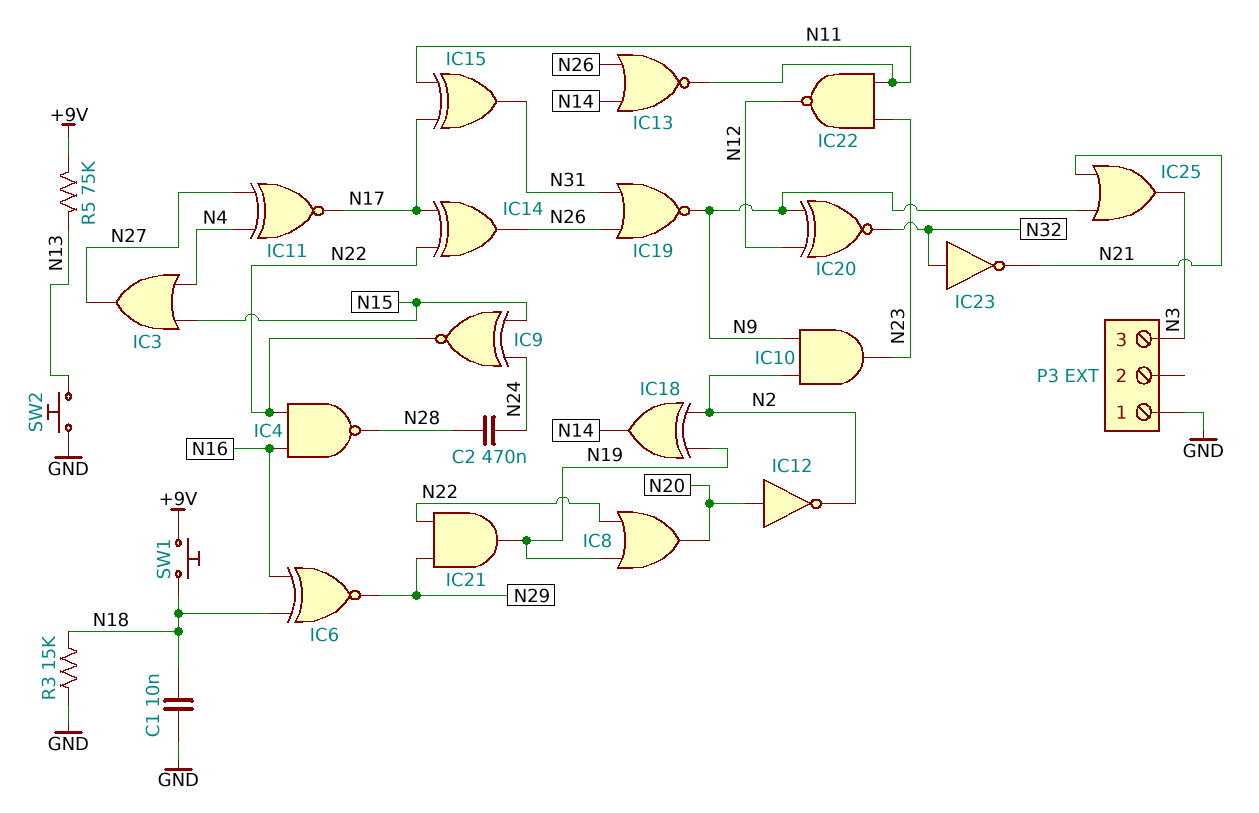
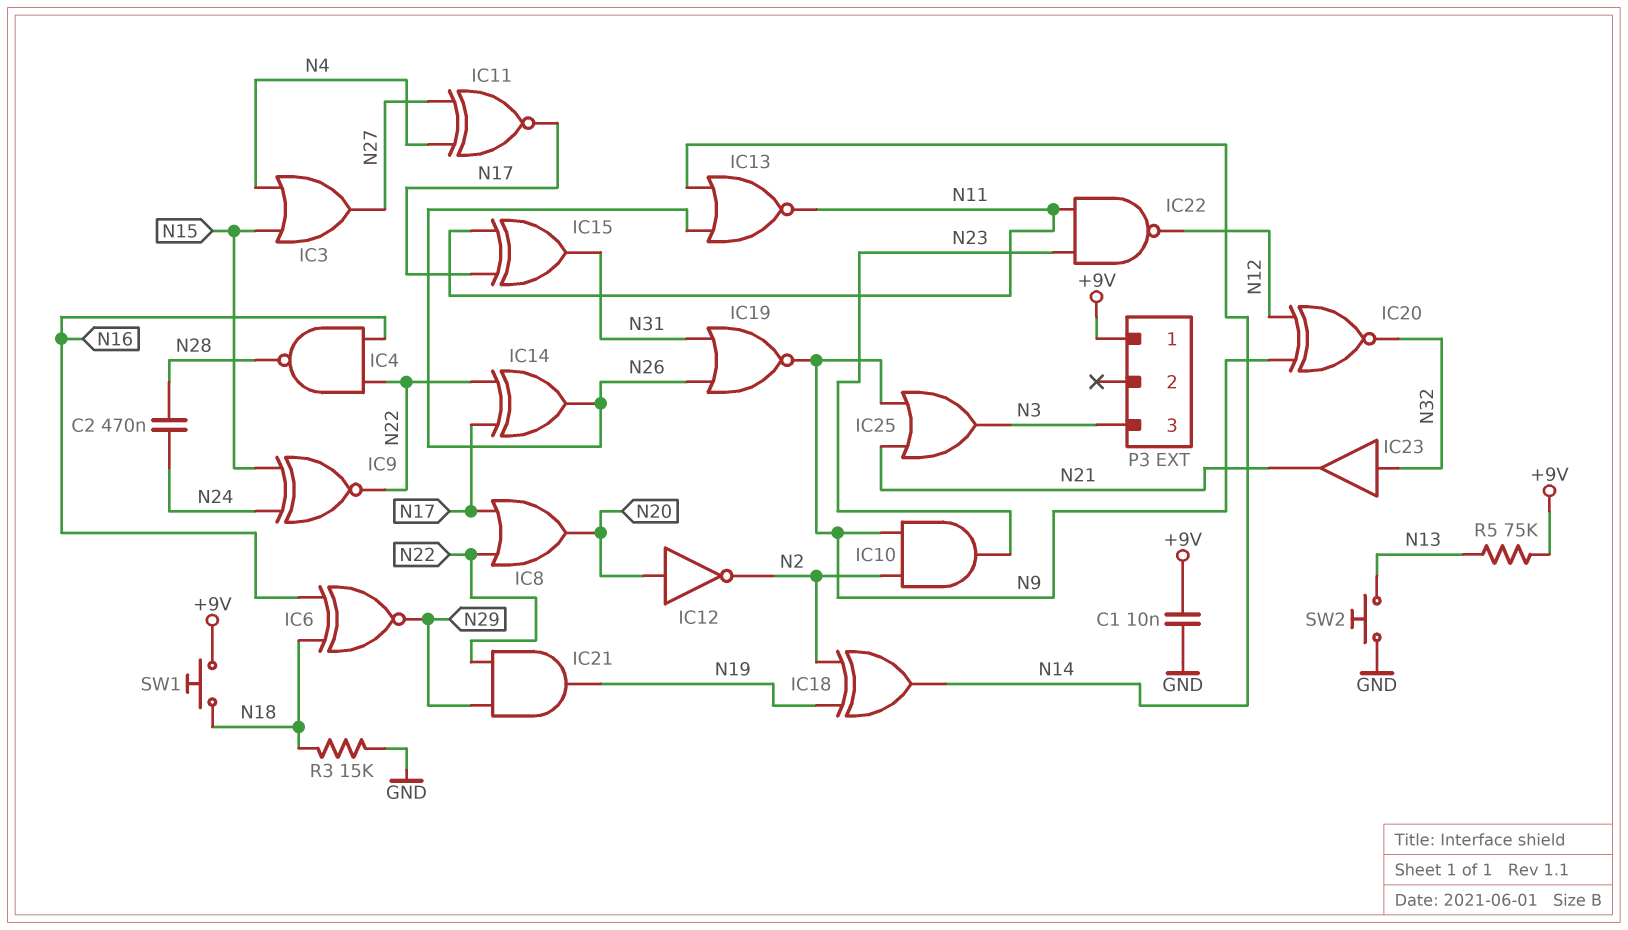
C1: 10nF (GND, N18) -> 10nF (+9V, GND)
IC8: OR (in N19, in N22, out N20) -> OR (in N17, in N22, out N20)
IC23: NOT (in N32, out N21) -> buffer (in N32, out N21)
P3 pin 1: GND -> +9V

